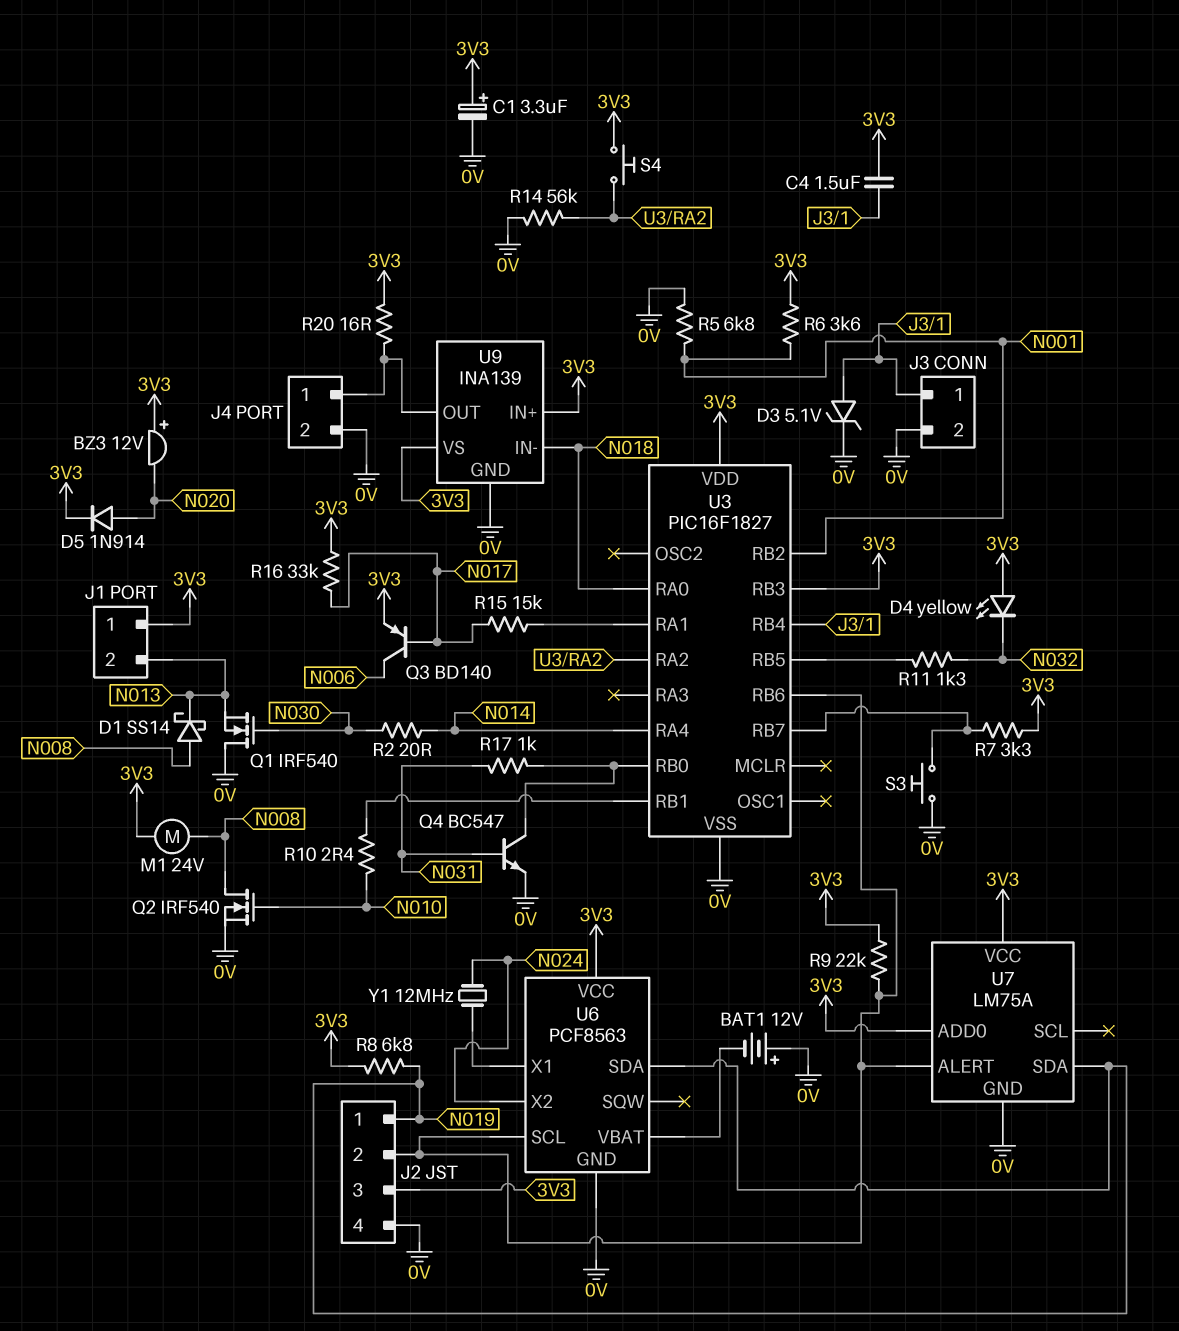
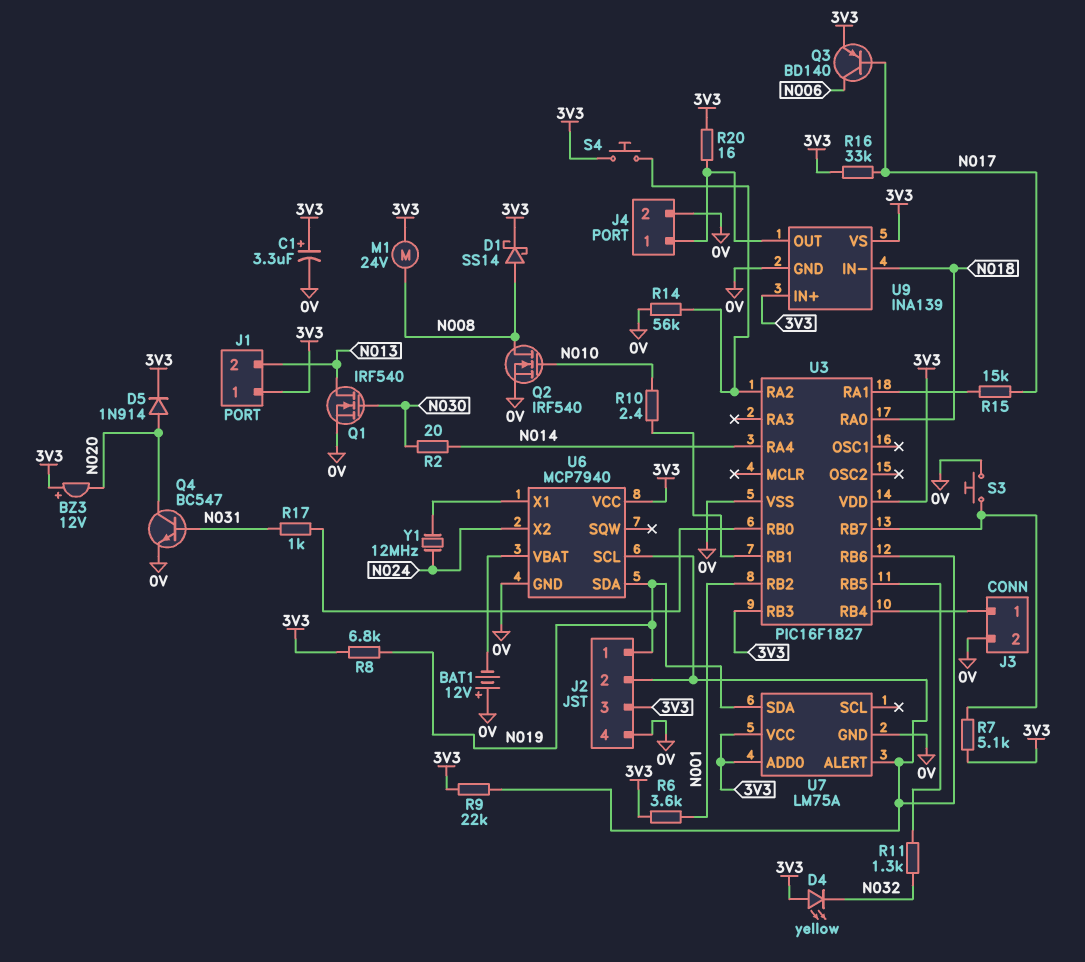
C4: 1.5uF (3V3, J3/1) -> none
D1: schottky SS14 (A N008, K N013) -> schottky SS14 (A N008, K 3V3)
D3: zener 5.1V (A J3/1, K 0V) -> none
Q1: NMOS IRF540 (G N030, D 0V, S N013) -> NMOS IRF540 (G N030, D N013, S 0V)
Q4: NPN BC547 (B N031, C U3/RB0, E 0V) -> NPN BC547 (B N031, C N020, E 0V)
R5: 6.8k (0V, N001) -> none
R7: 3.3k (3V3, U3/RB7) -> 5.1k (3V3, U3/RB7)
U6: PCF8563 -> MCP7940

